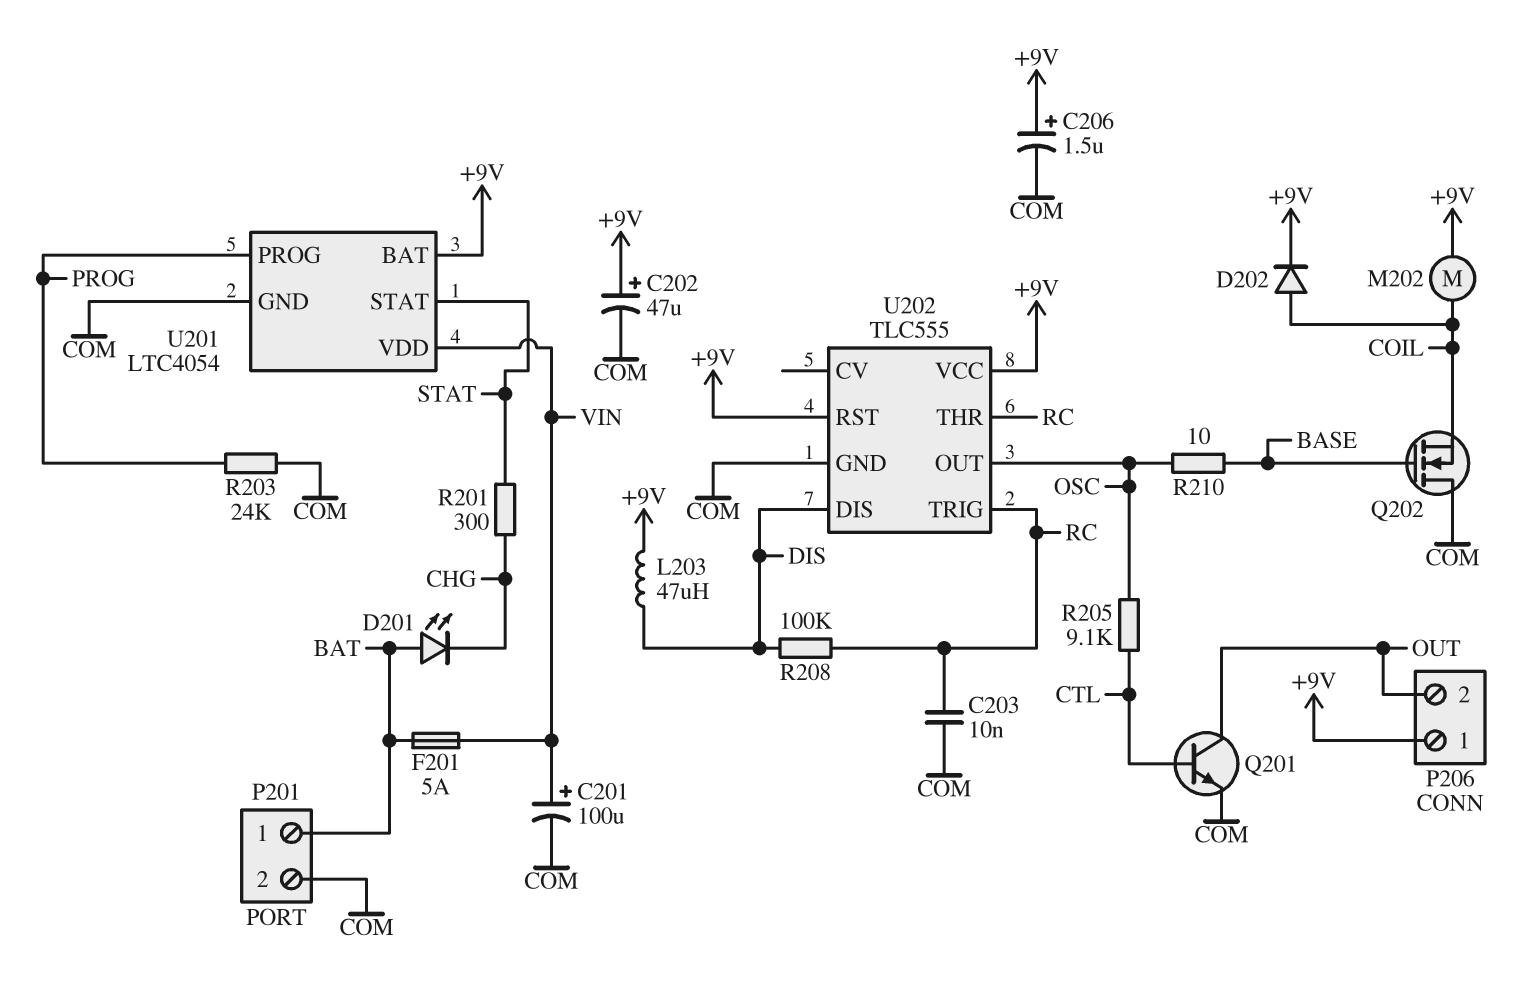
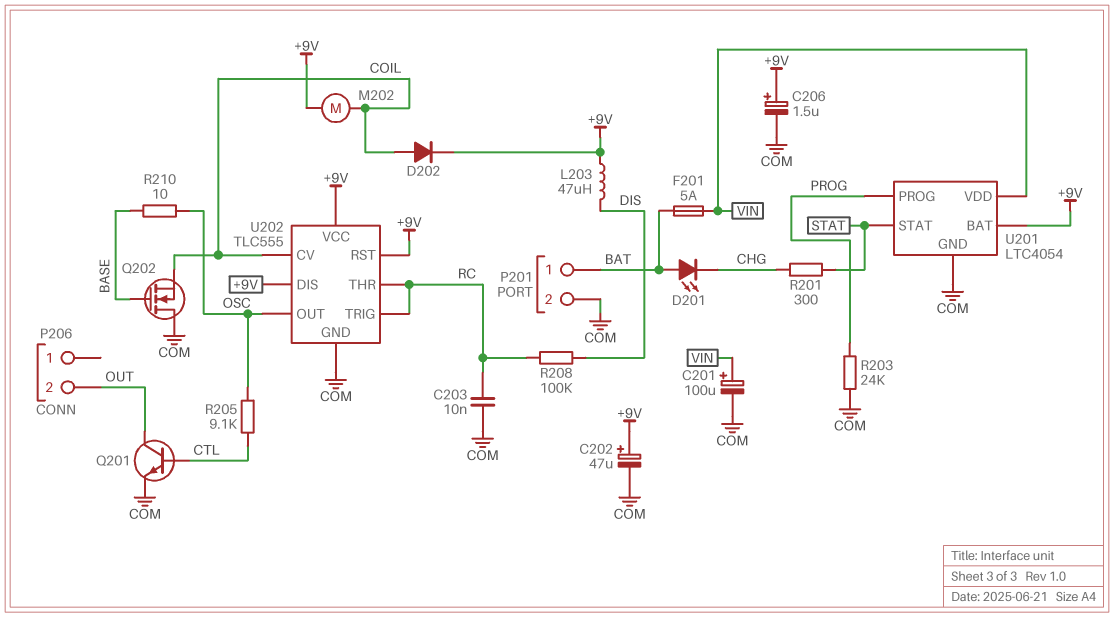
P206 pin 1: +9V -> none
U202 pin CV: none -> COIL
U202 pin DIS: DIS -> +9V

